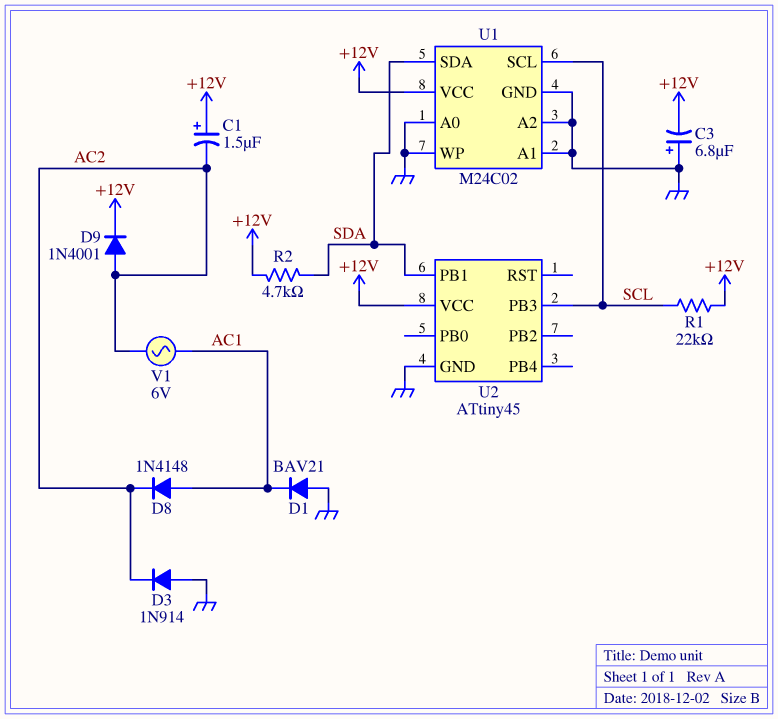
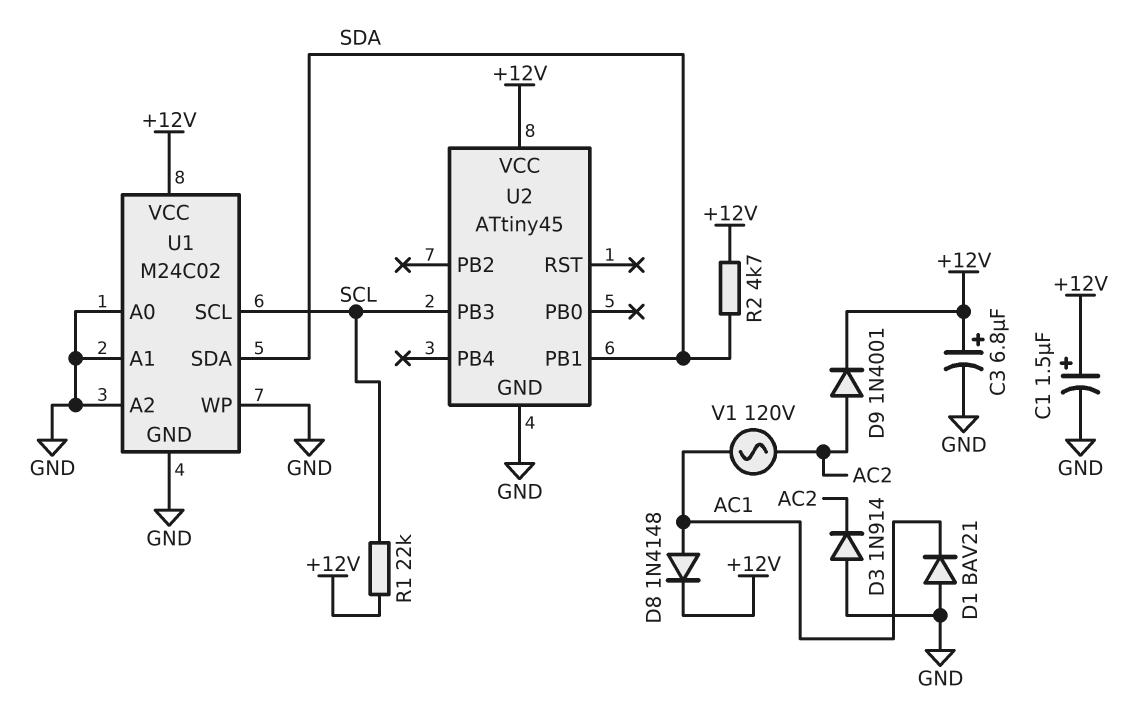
C1: 1.5uF (plus +12V, minus AC2) -> 1.5uF (plus +12V, minus GND)
C3: 6.8uF (plus GND, minus +12V) -> 6.8uF (plus +12V, minus GND)
D8: diode 1N4148 (A AC1, K AC2) -> diode 1N4148 (A AC1, K +12V)
V1: AC 6V (AC1, AC2) -> AC 120V (AC1, AC2)

